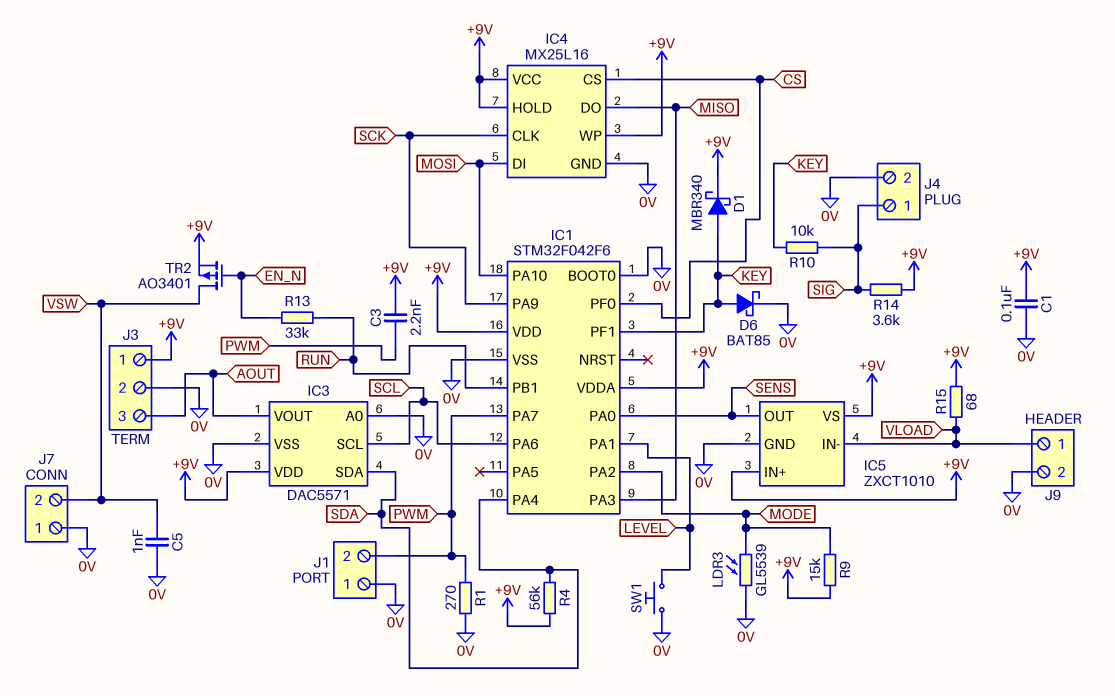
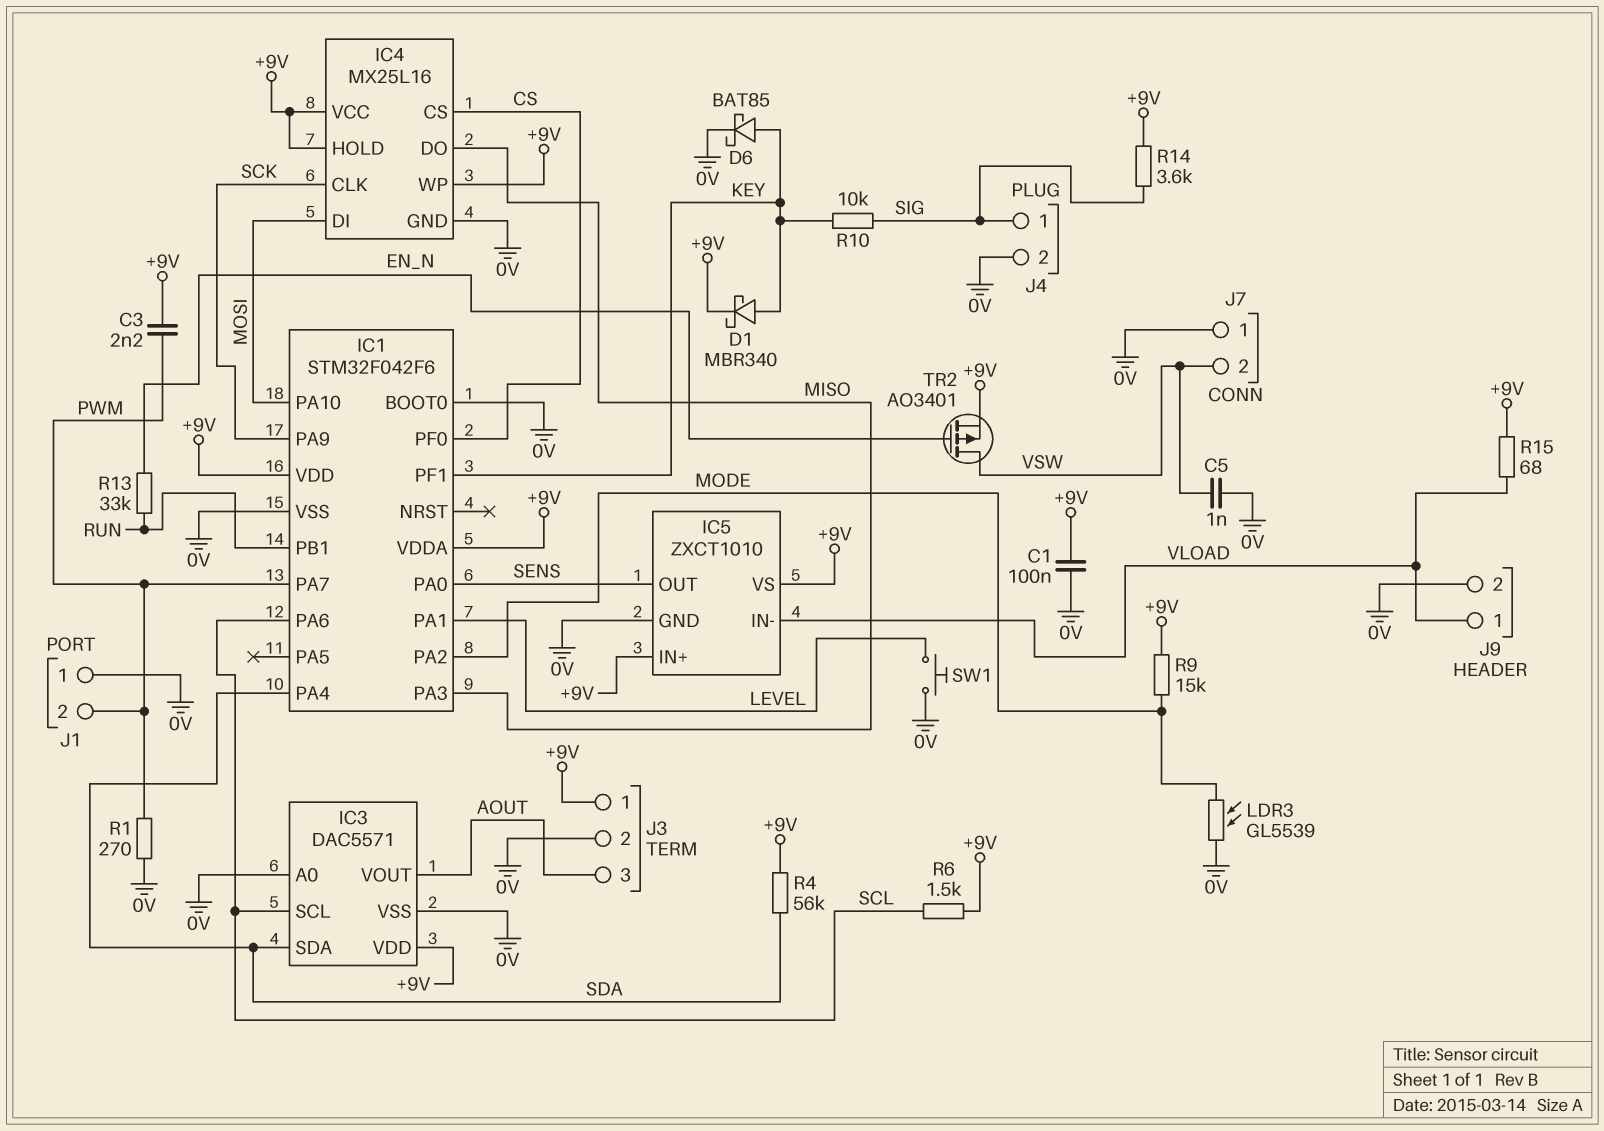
R6: none -> 1.5k (+9V, SCL)

